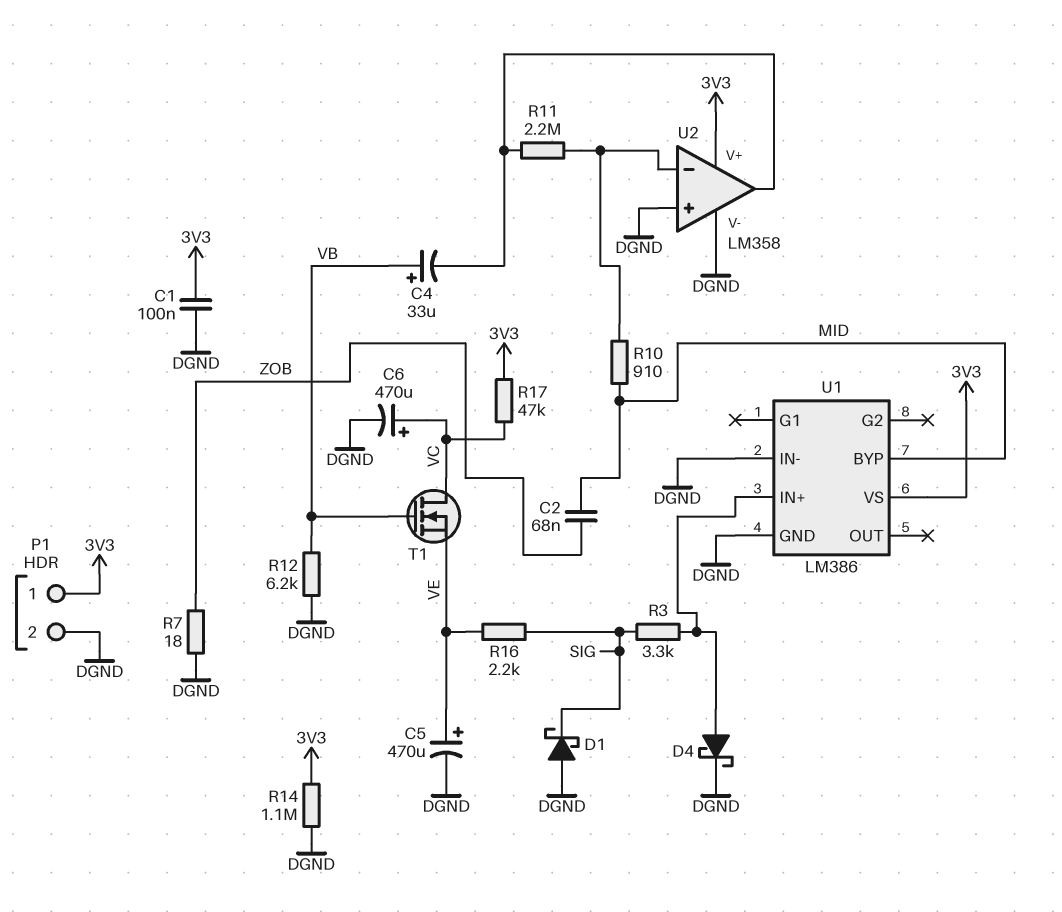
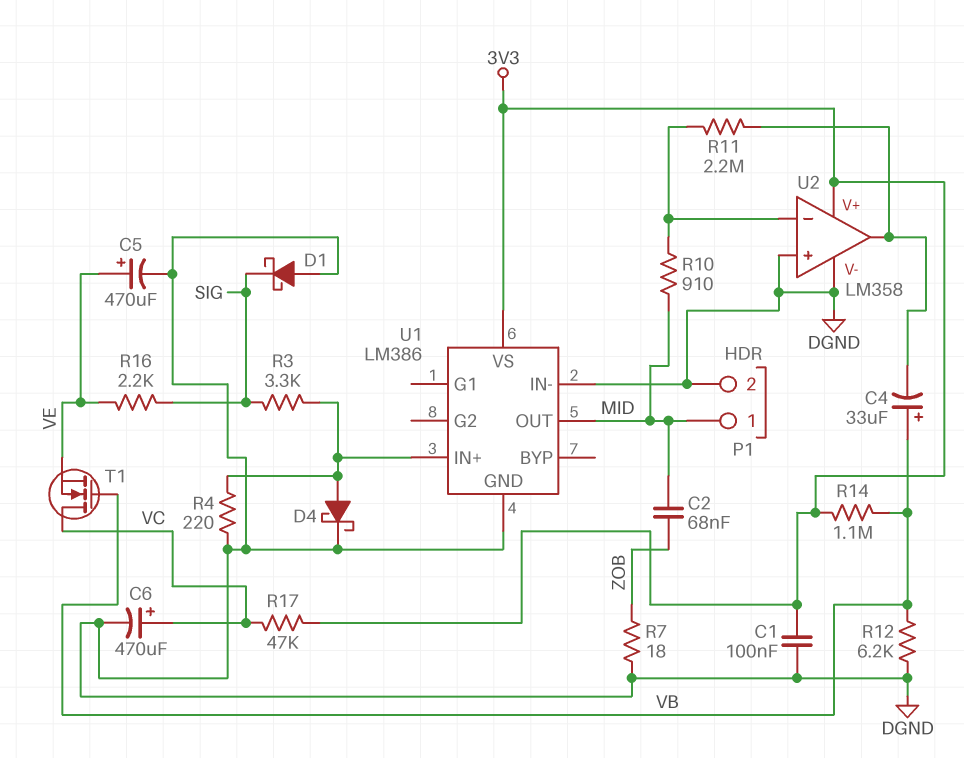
P1 pin 1: 3V3 -> MID
R4: none -> 220 (DGND, U1/IN+)
R14: 1.1M (3V3, DGND) -> 1.1M (3V3, VB)
U1 pin BYP: MID -> none
U1 pin OUT: none -> MID

